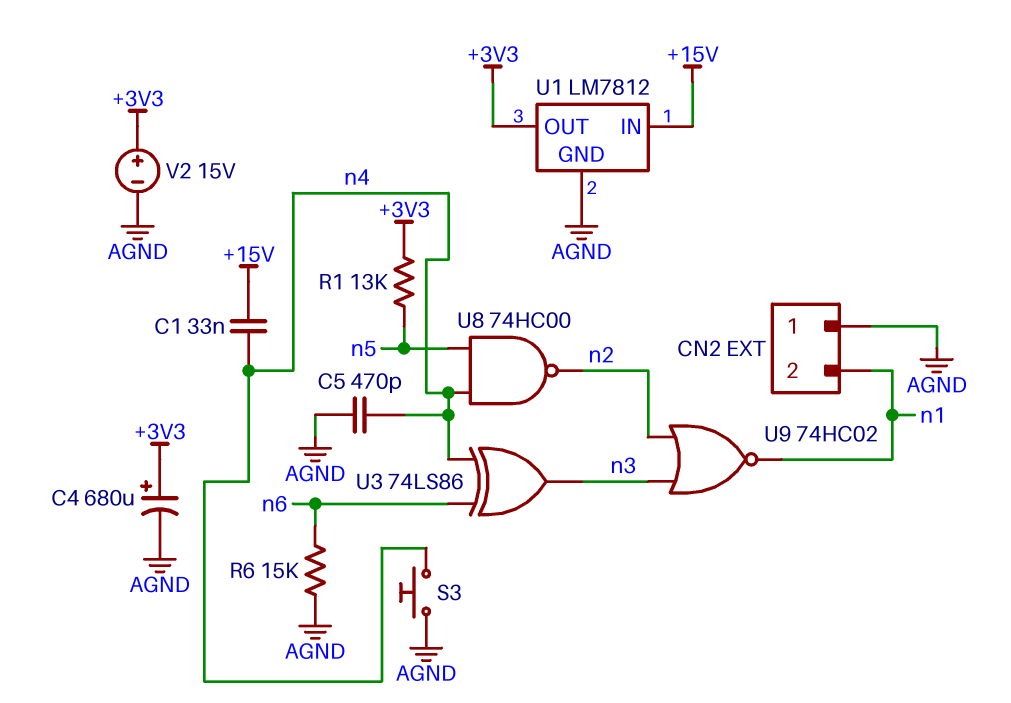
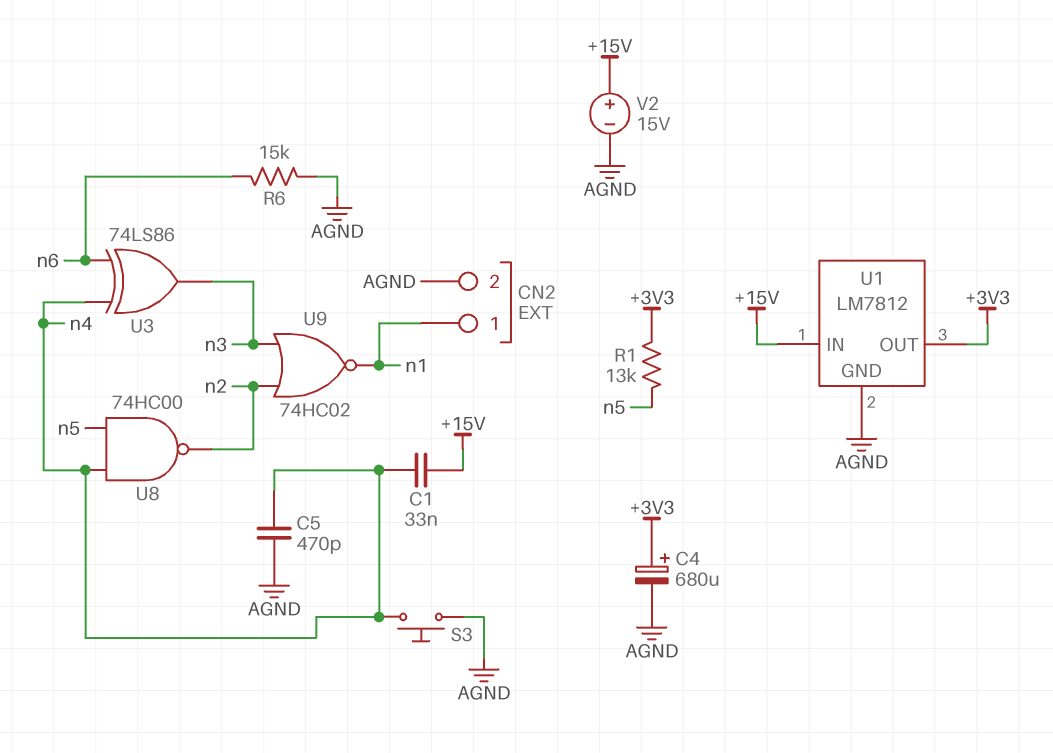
CN2 pin 1: AGND -> n1
CN2 pin 2: n1 -> AGND
V2: 15V (plus +3V3, minus AGND) -> 15V (plus +15V, minus AGND)

